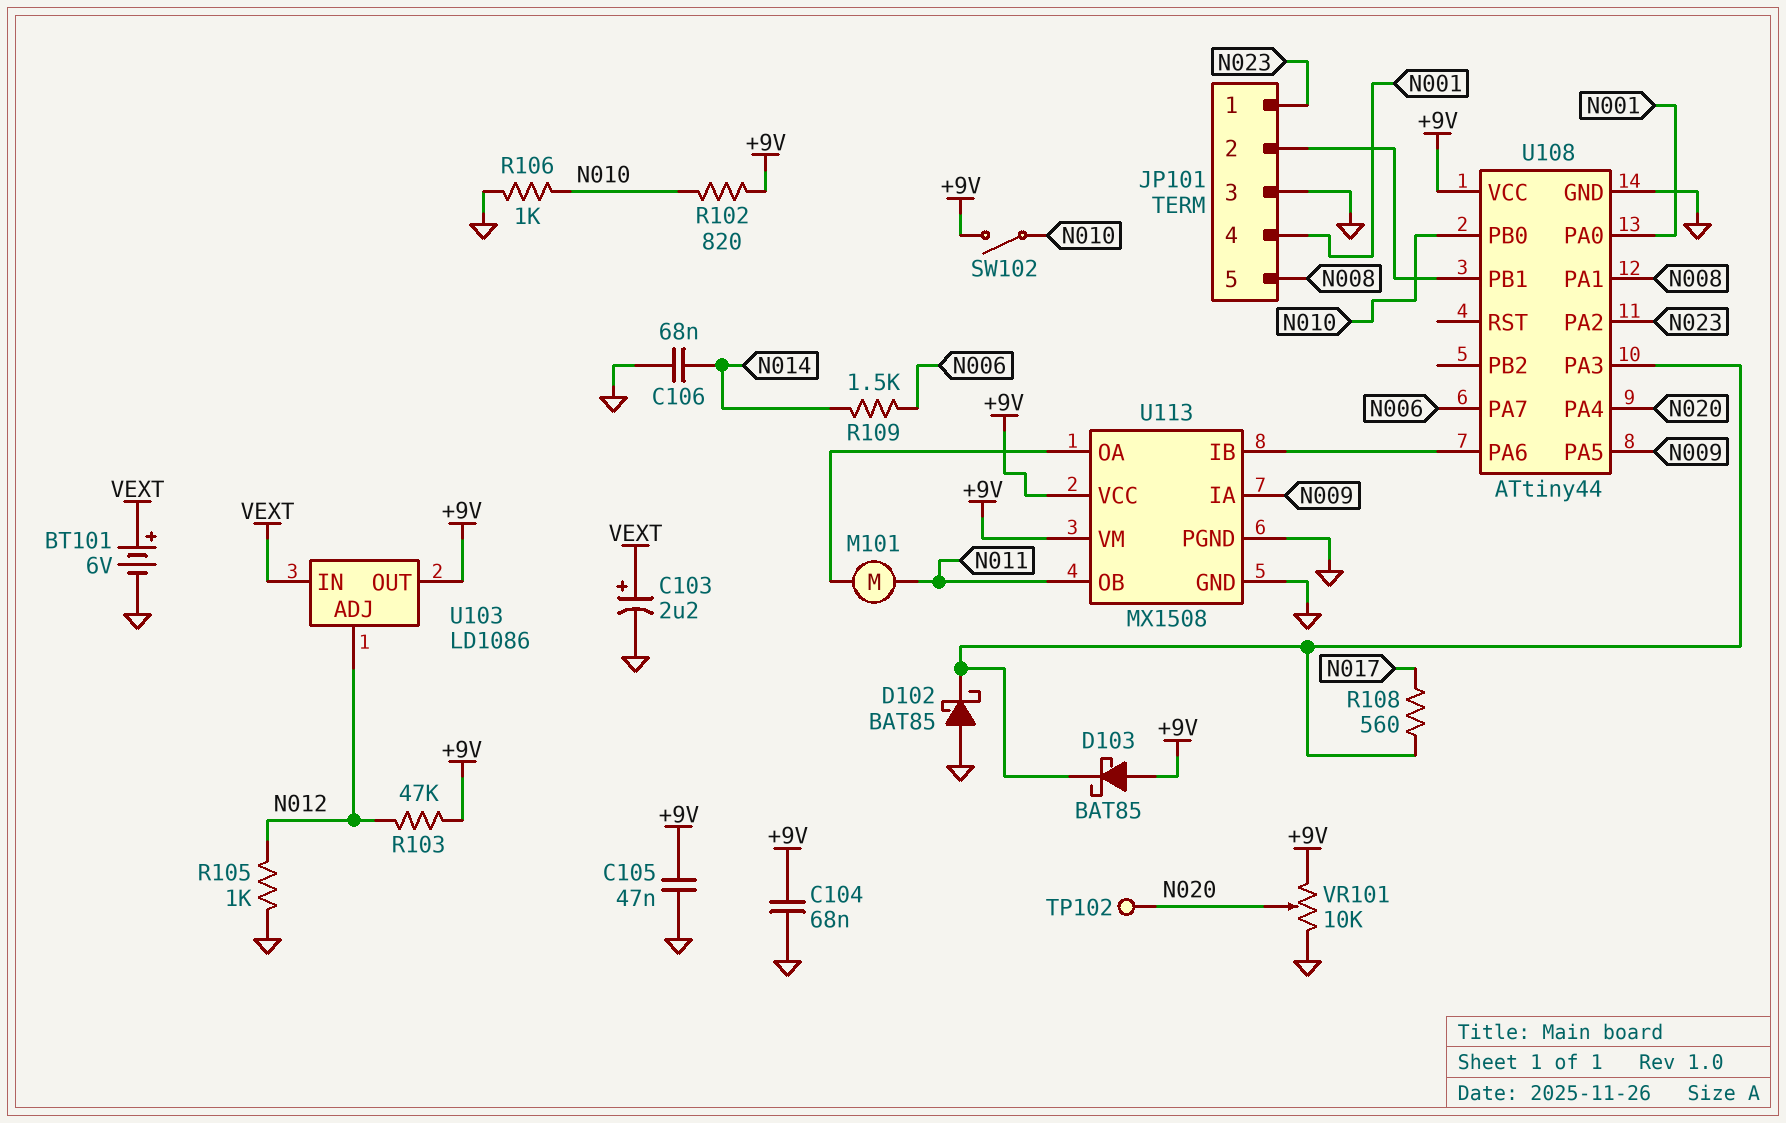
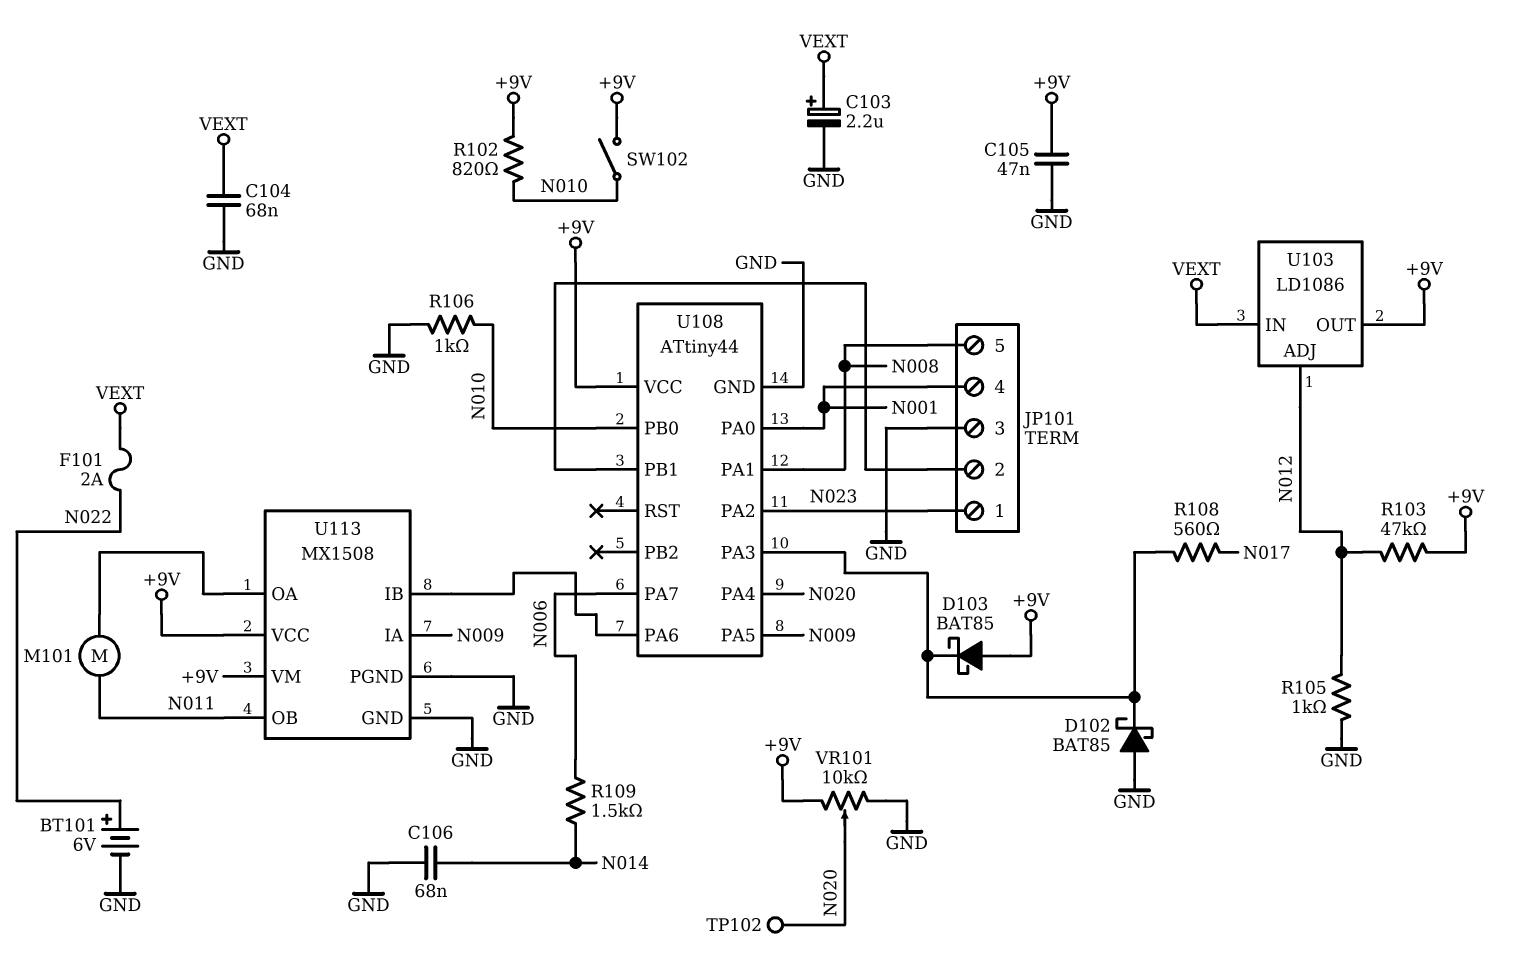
BT101: 6V (plus VEXT, minus GND) -> 6V (plus N022, minus GND)
C104: 68nF (+9V, GND) -> 68nF (GND, VEXT)
F101: none -> 2A (N022, VEXT)

